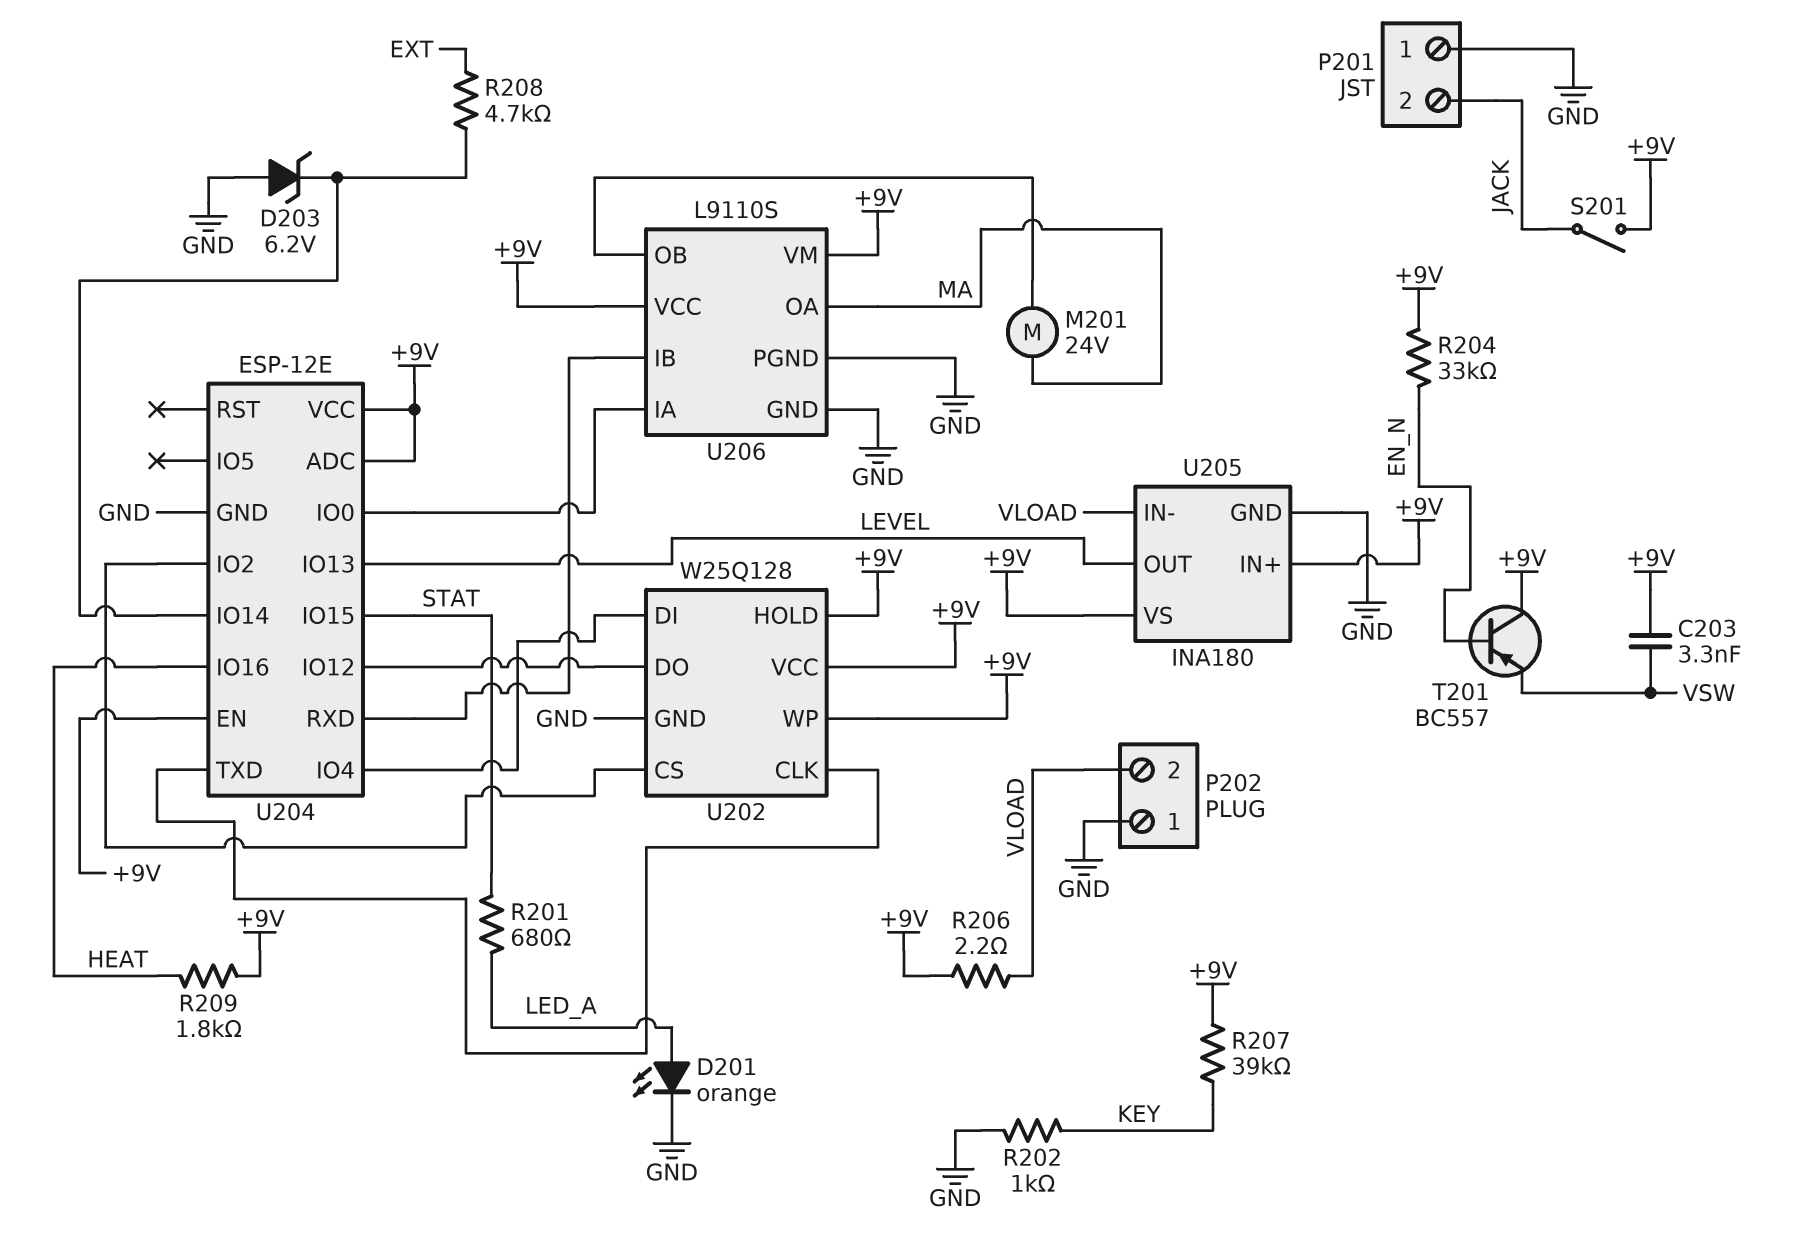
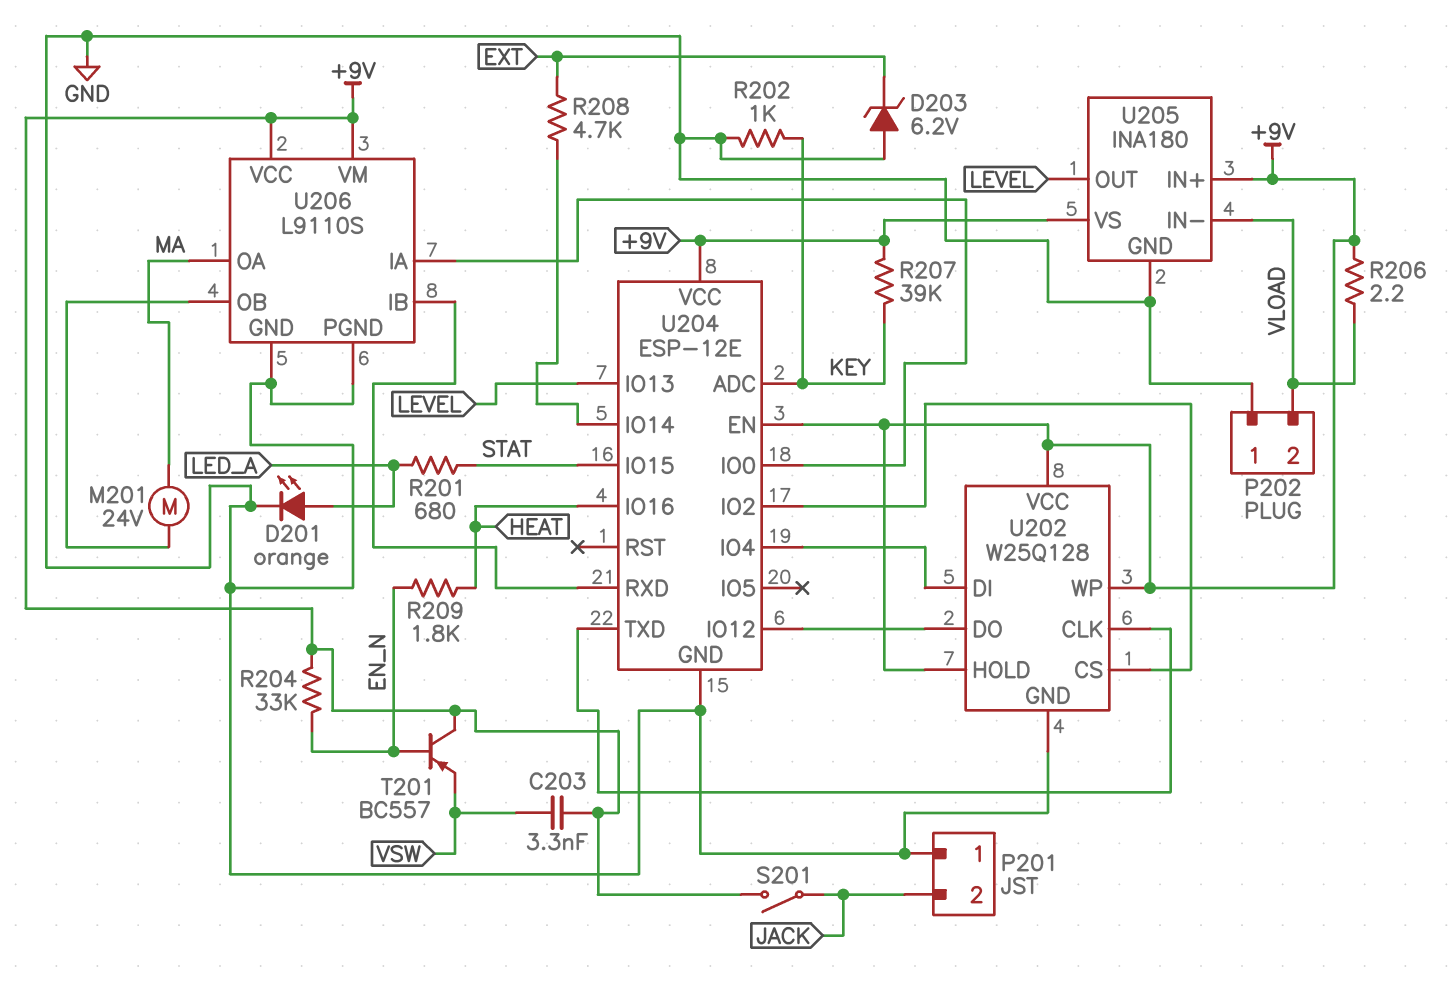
D203: zener 6.2V (A GND, K U204/IO14) -> zener 6.2V (A GND, K EXT)
R209: 1.8k (+9V, HEAT) -> 1.8k (EN_N, HEAT)
U204 pin ADC: +9V -> KEY

